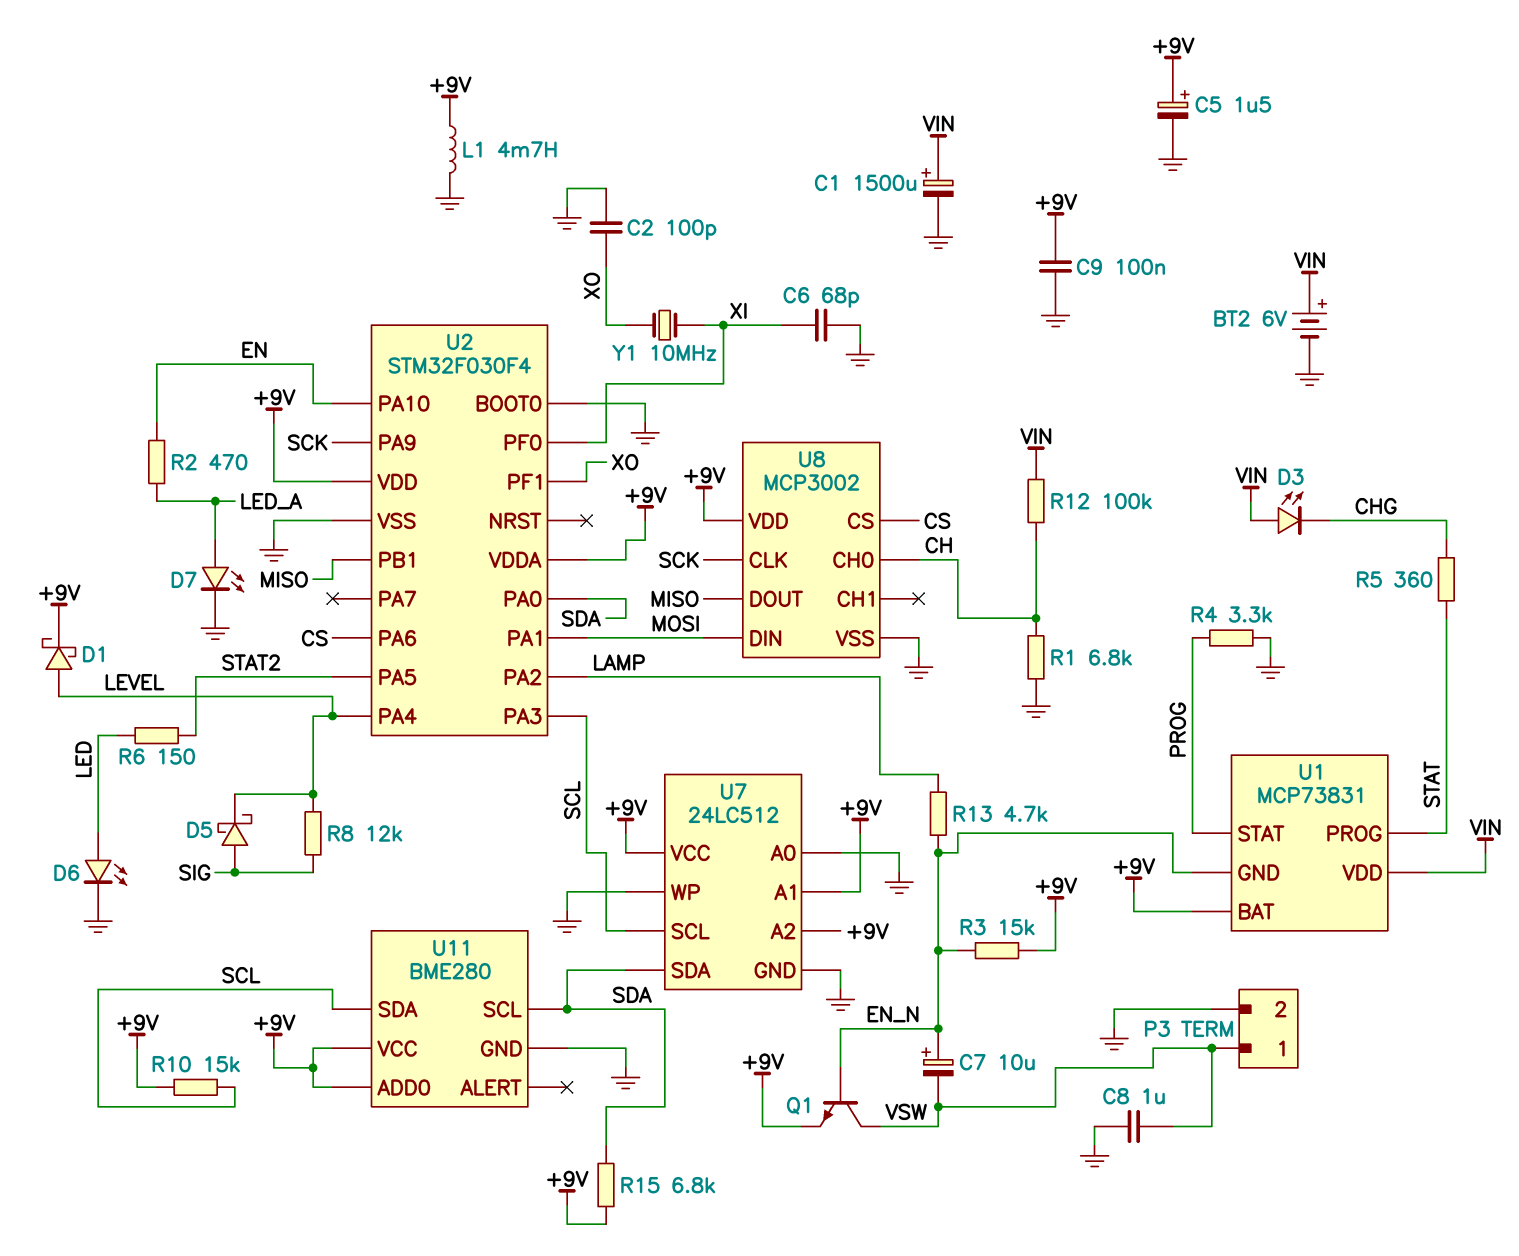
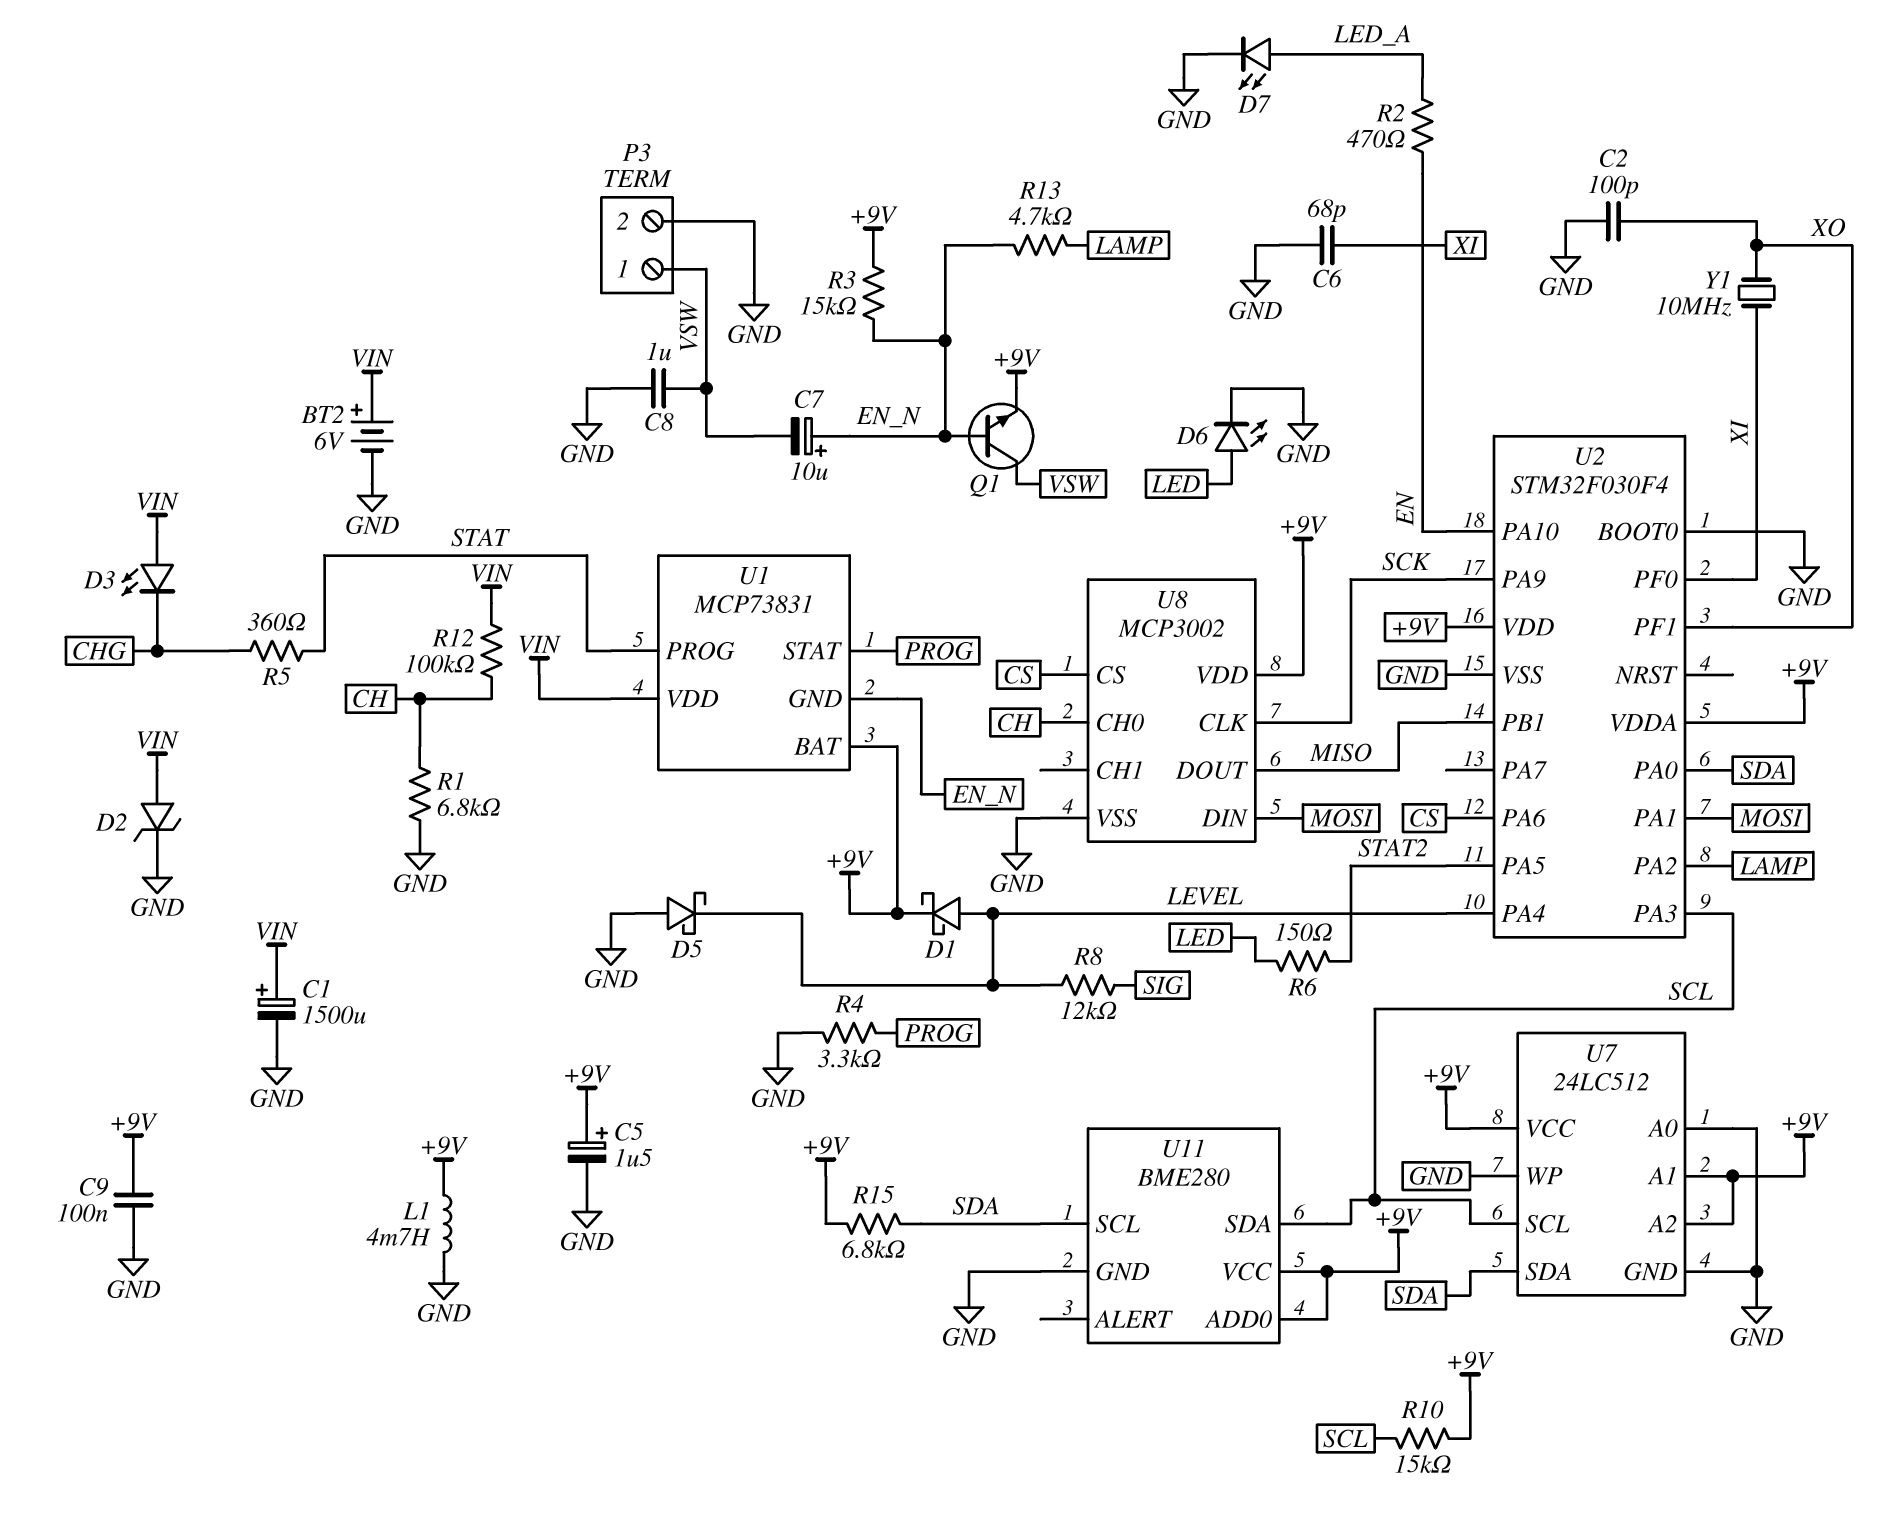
D2: none -> zener (A VIN, K GND)
D5: schottky (A SIG, K LEVEL) -> schottky (A GND, K LEVEL)

